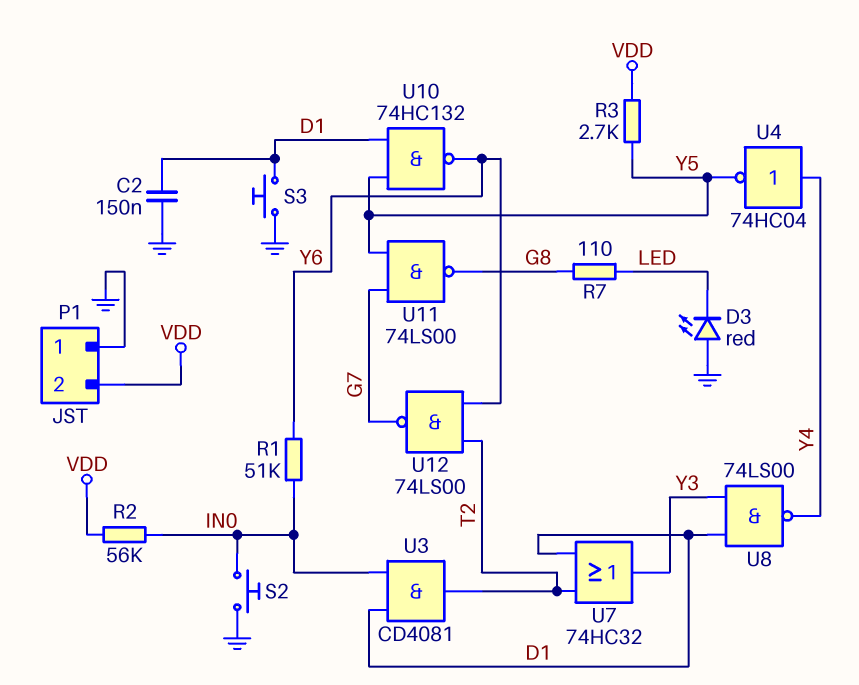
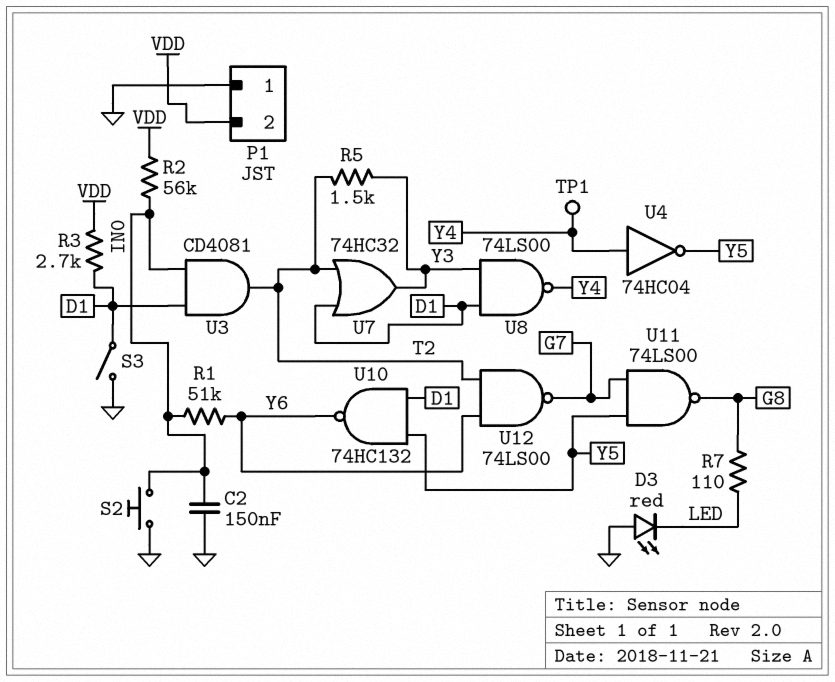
C2: 150nF (D1, GND) -> 150nF (GND, IN0)
R3: 2.7k (VDD, Y5) -> 2.7k (D1, VDD)
R5: none -> 1.5k (T2, Y3)
S3: button (D1, GND) -> switch (D1, GND)
TP1: none -> test point (Y4)

